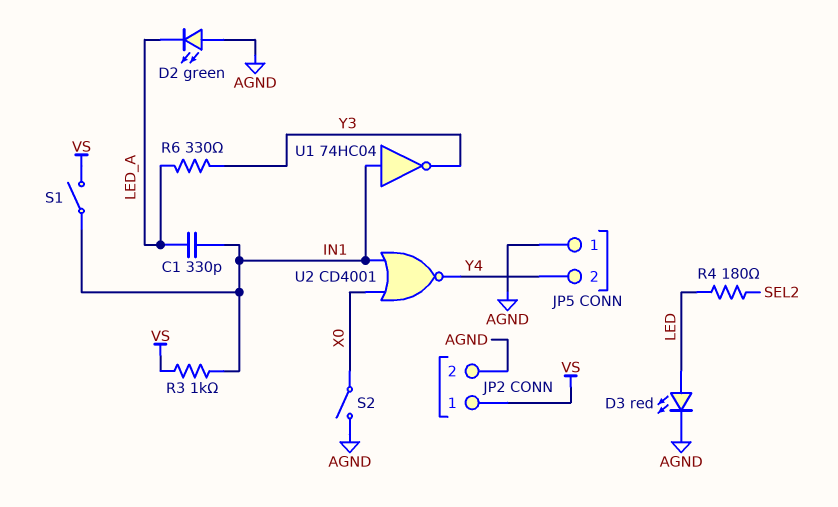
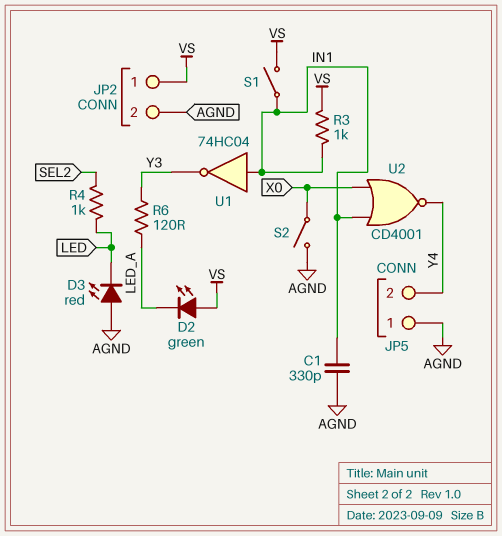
C1: 330pF (IN1, LED_A) -> 330pF (AGND, IN1)
D2: LED green (A AGND, K LED_A) -> LED green (A VS, K LED_A)
D3: LED red (A LED, K AGND) -> LED red (A AGND, K LED)
R4: 180 (LED, SEL2) -> 1k (LED, SEL2)
R6: 330 (LED_A, Y3) -> 120 (LED_A, Y3)

